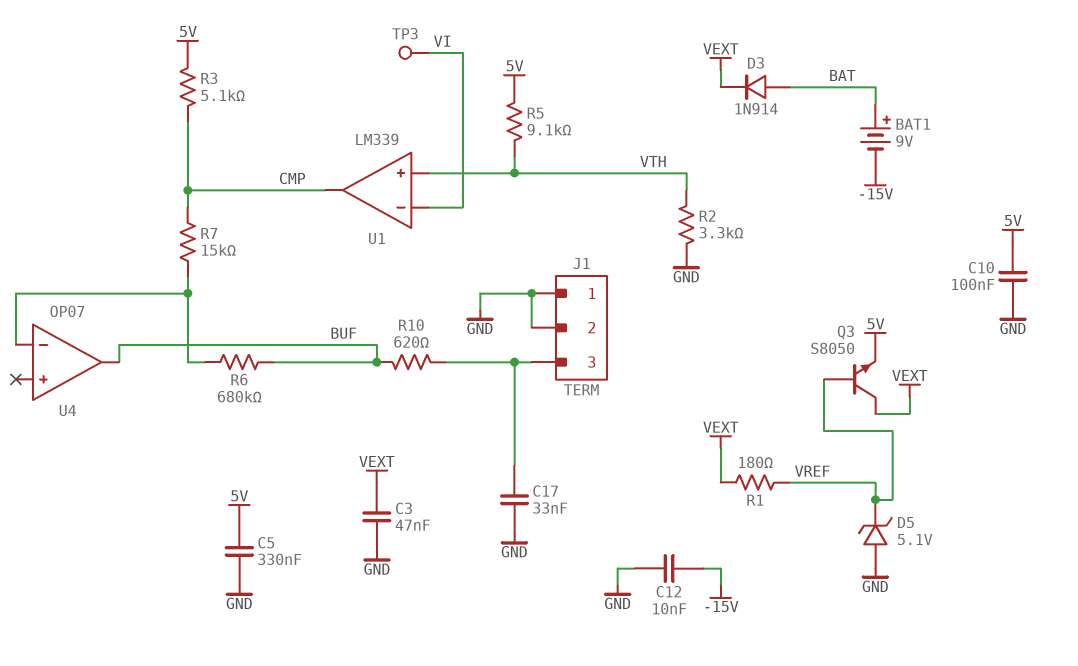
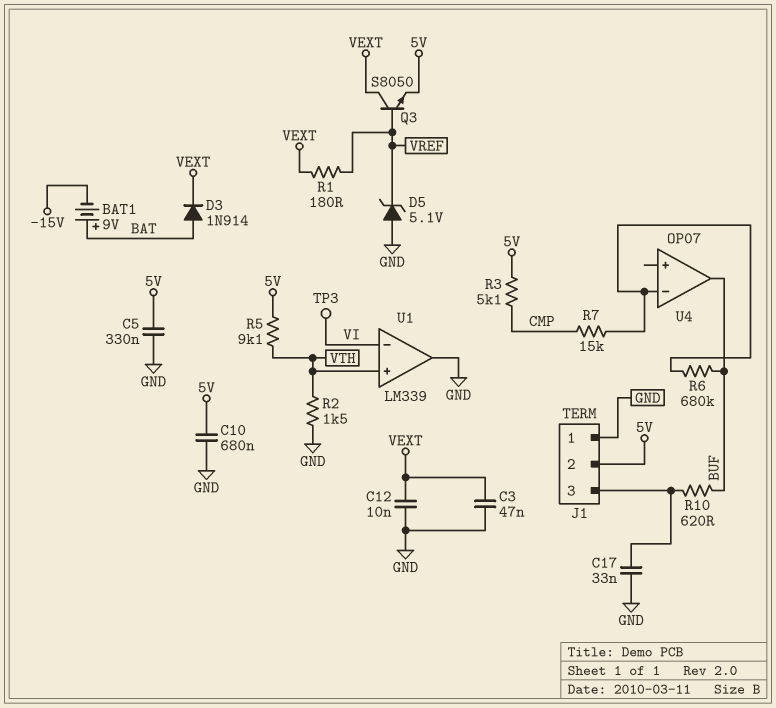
C10: 100nF (5V, GND) -> 680nF (5V, GND)
C12: 10nF (-15V, GND) -> 10nF (GND, VEXT)
J1 pin 2: GND -> 5V
R2: 3.3k (GND, VTH) -> 1.5k (GND, VTH)
U1 pin out: CMP -> GND

